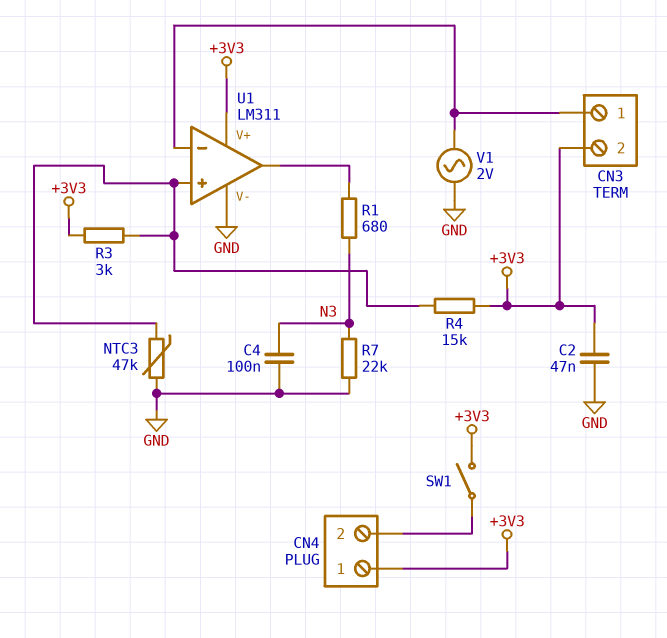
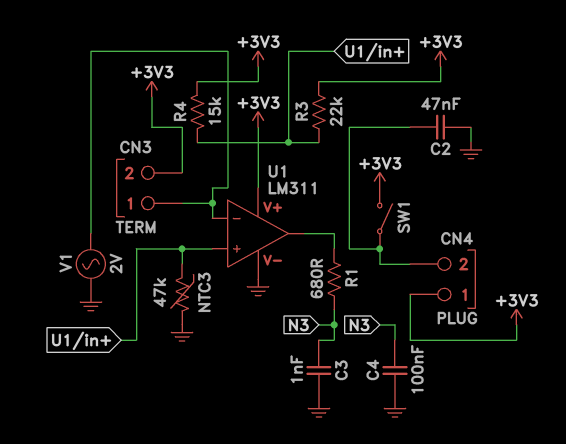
C2: 47nF (+3V3, GND) -> 47nF (CN4/2, GND)
C3: none -> 1nF (GND, N3)
R3: 3k (+3V3, U1/in+) -> 22k (+3V3, U1/in+)
R7: 22k (GND, N3) -> none

